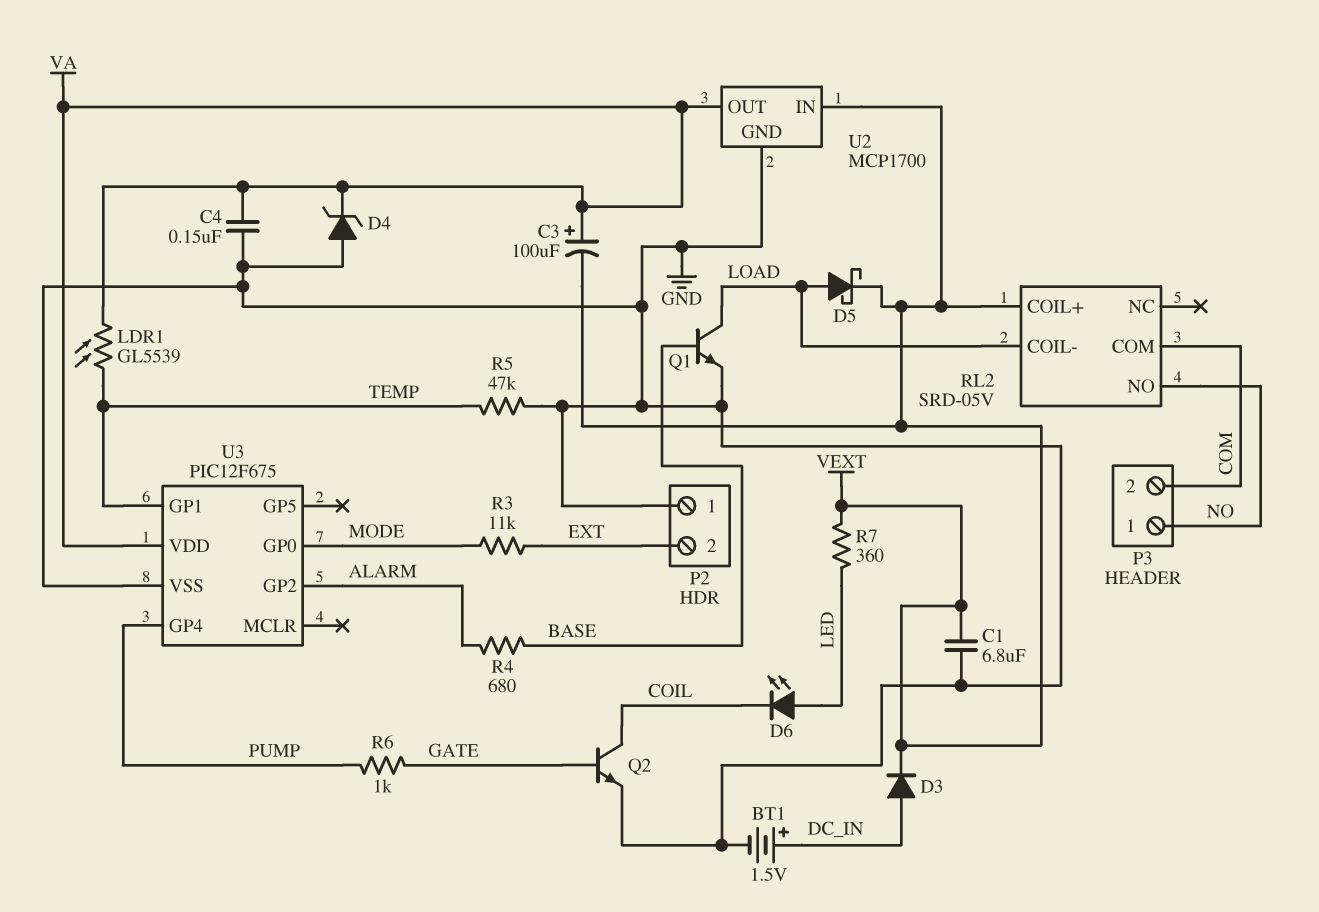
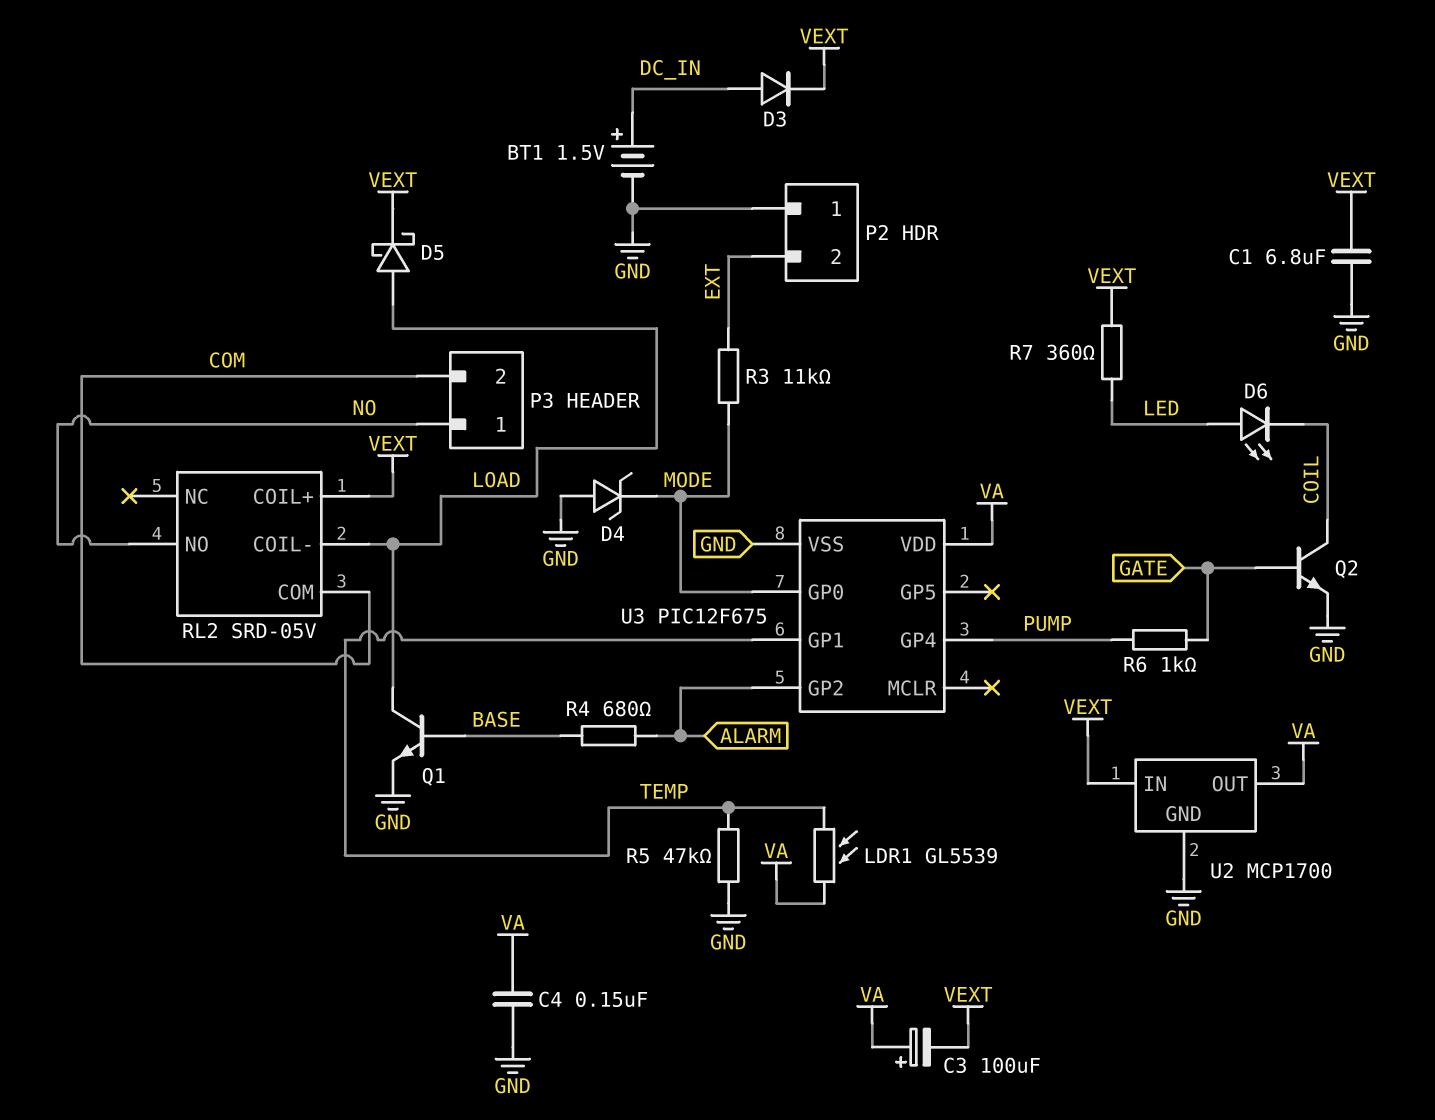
D4: zener (A GND, K VA) -> zener (A GND, K MODE)

